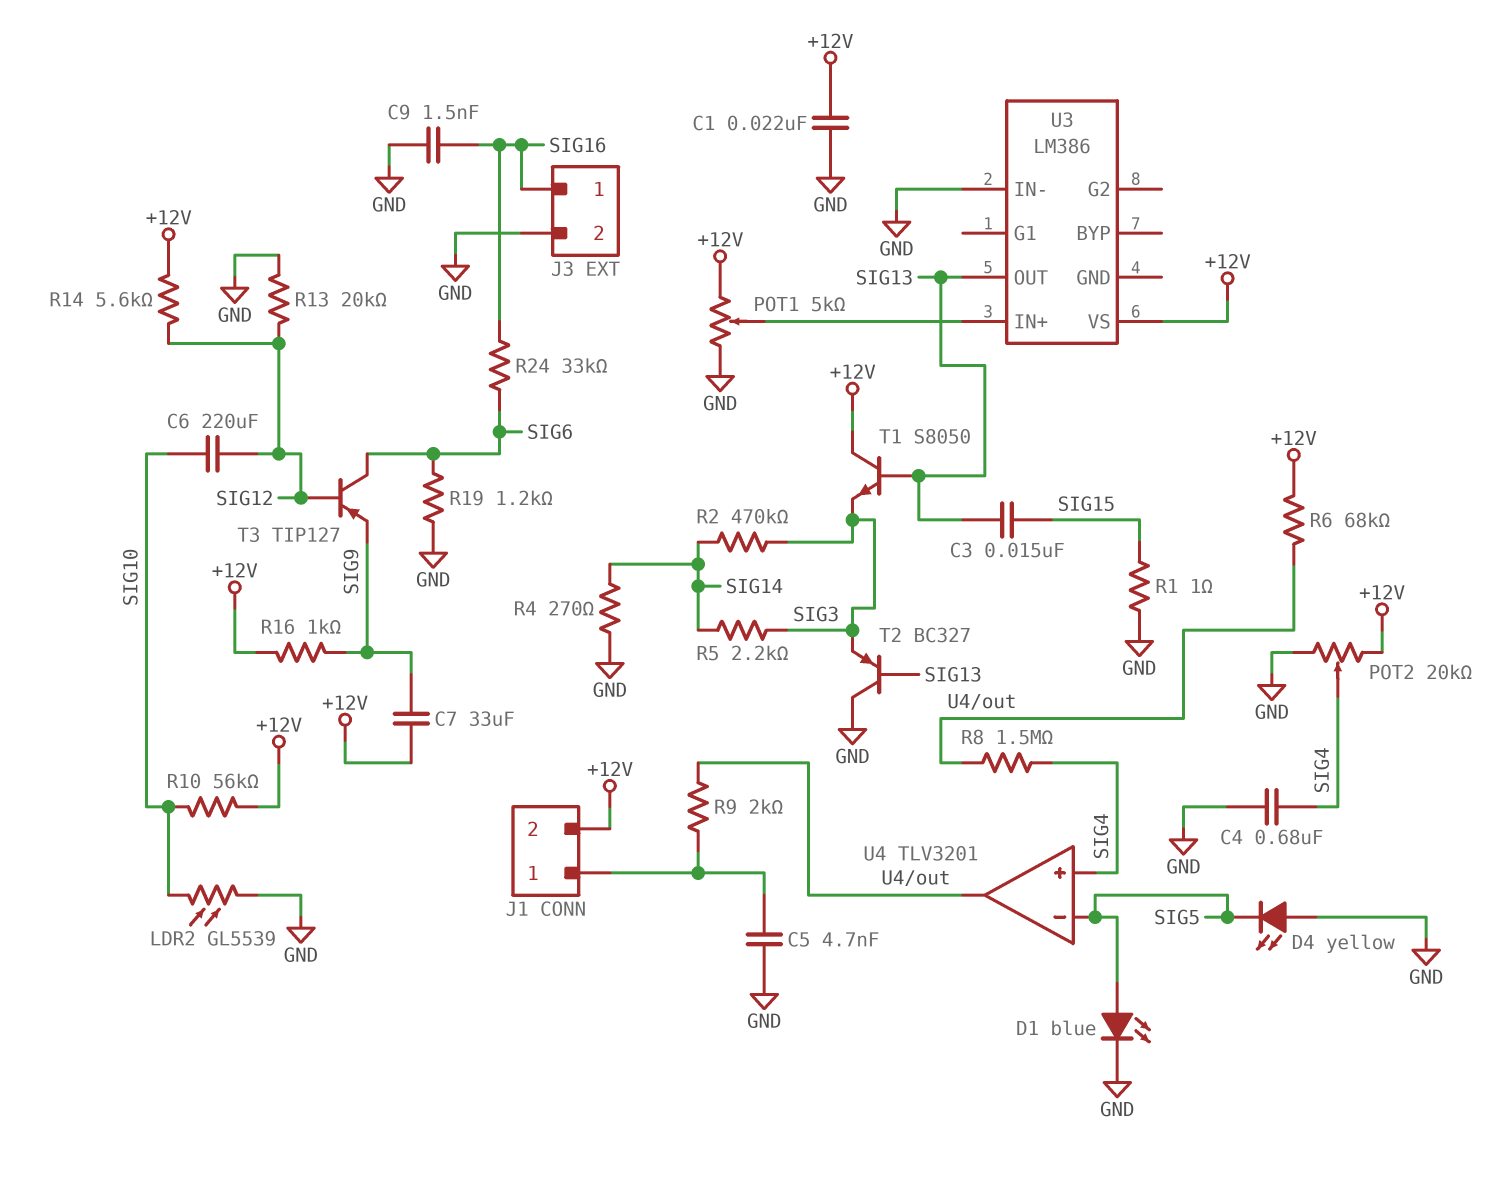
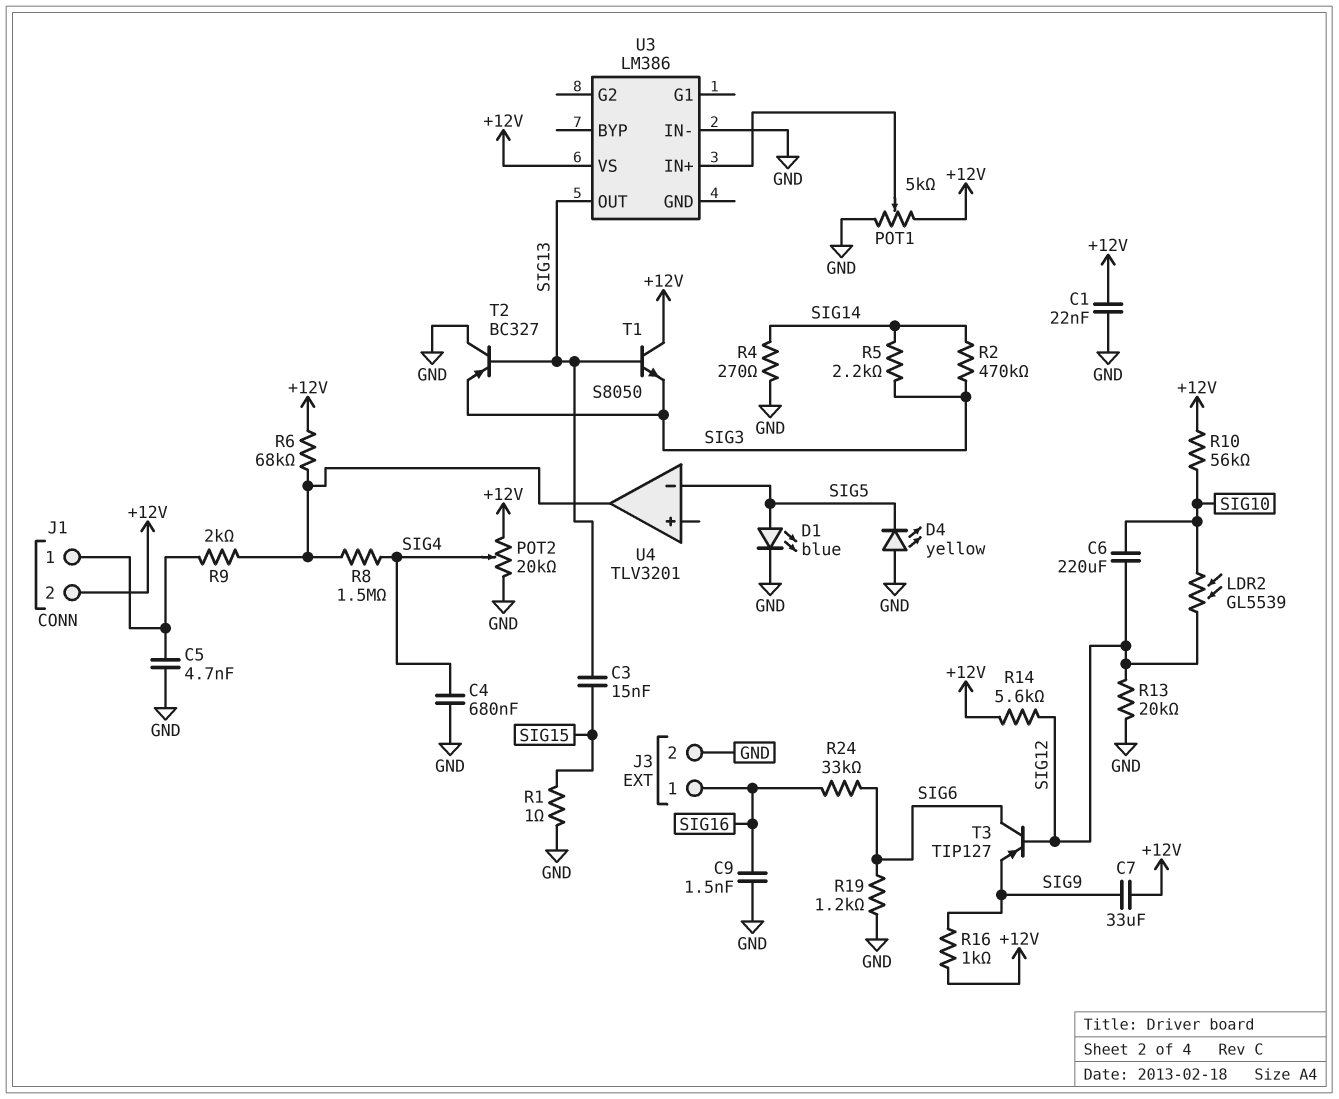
LDR2: GL5539 (GND, SIG10) -> GL5539 (SIG10, SIG12)
U4 pin in+: SIG4 -> none

